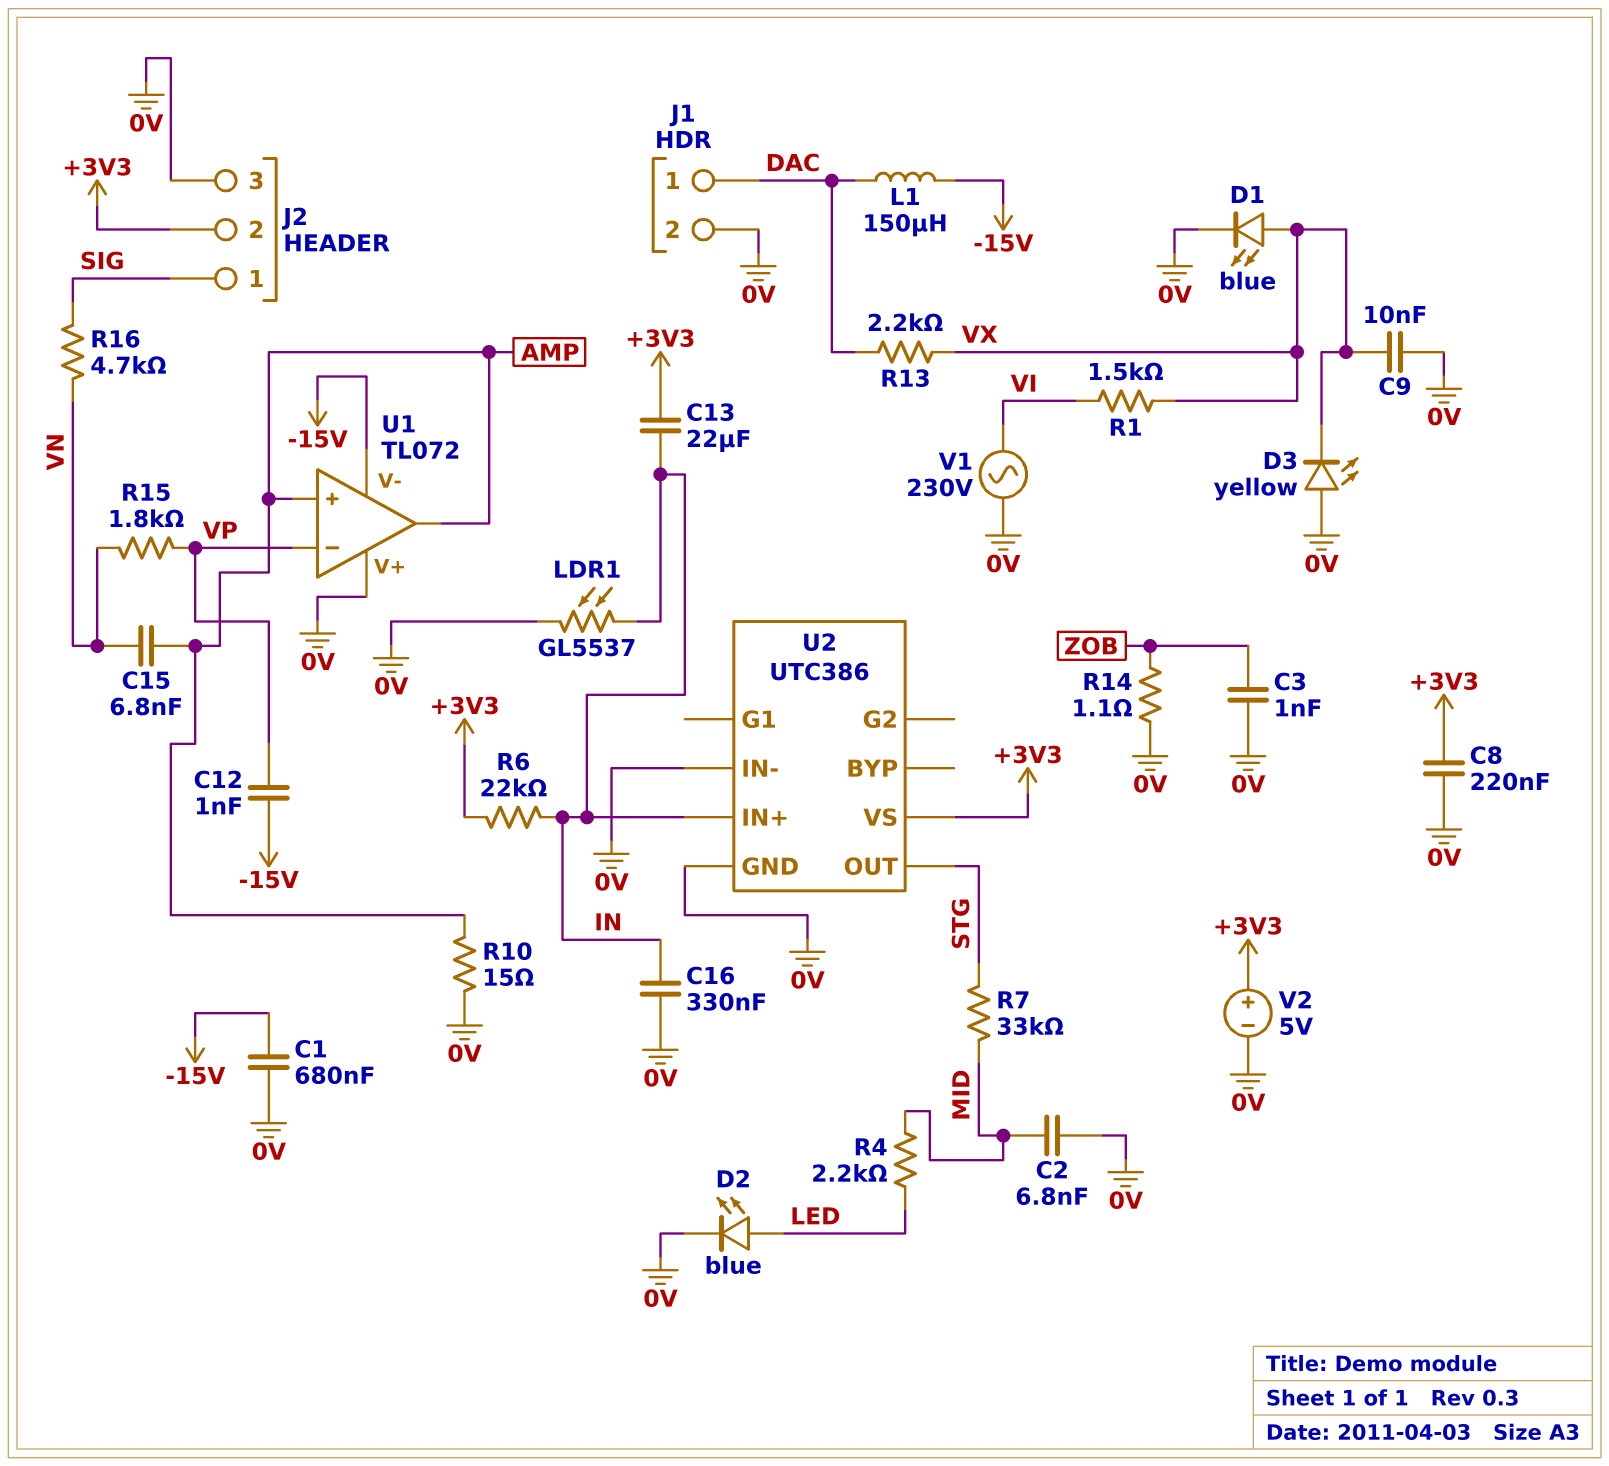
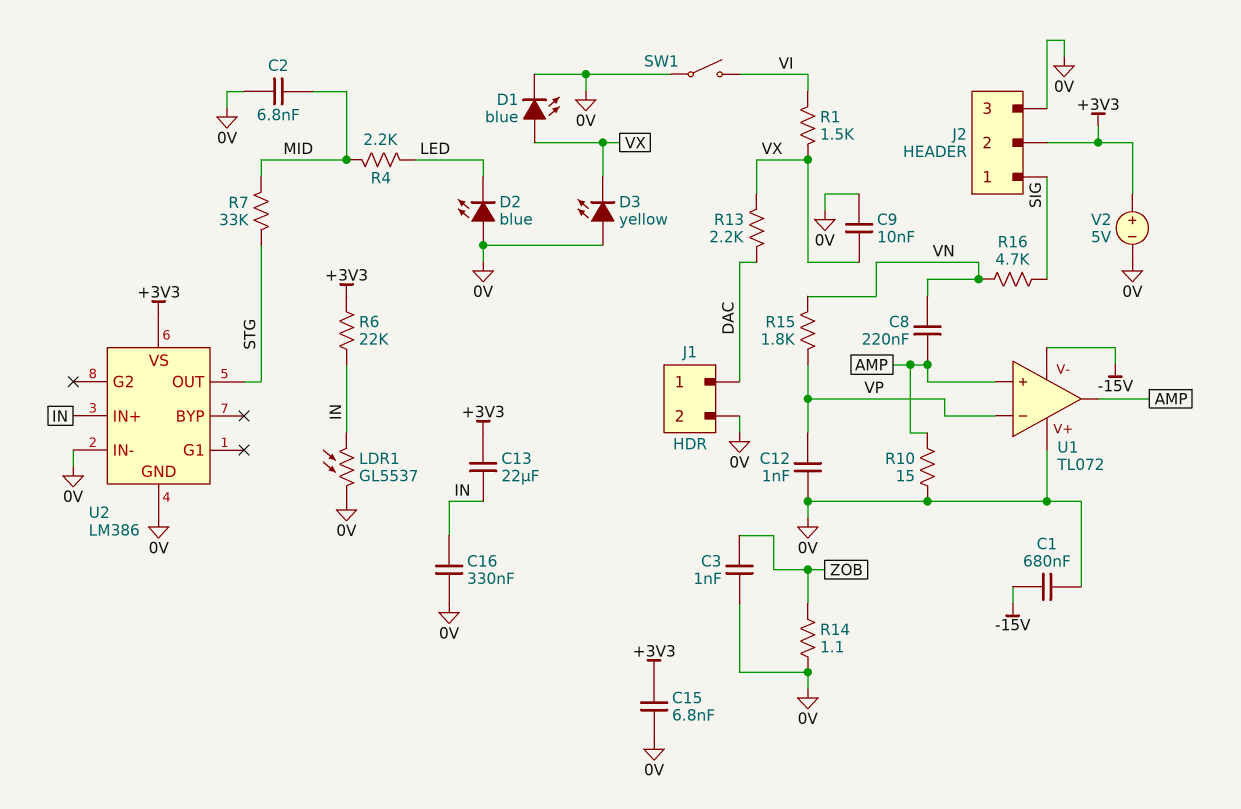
C8: 220nF (+3V3, 0V) -> 220nF (AMP, VN)
C12: 1nF (-15V, VP) -> 1nF (0V, VP)
C15: 6.8nF (AMP, VN) -> 6.8nF (+3V3, 0V)
D2: LED blue (A LED, K 0V) -> LED blue (A 0V, K LED)
L1: 150uH (-15V, DAC) -> none
SW1: none -> switch (0V, VI)
U2: UTC386 -> LM386
V1: AC 230V (0V, VI) -> none

